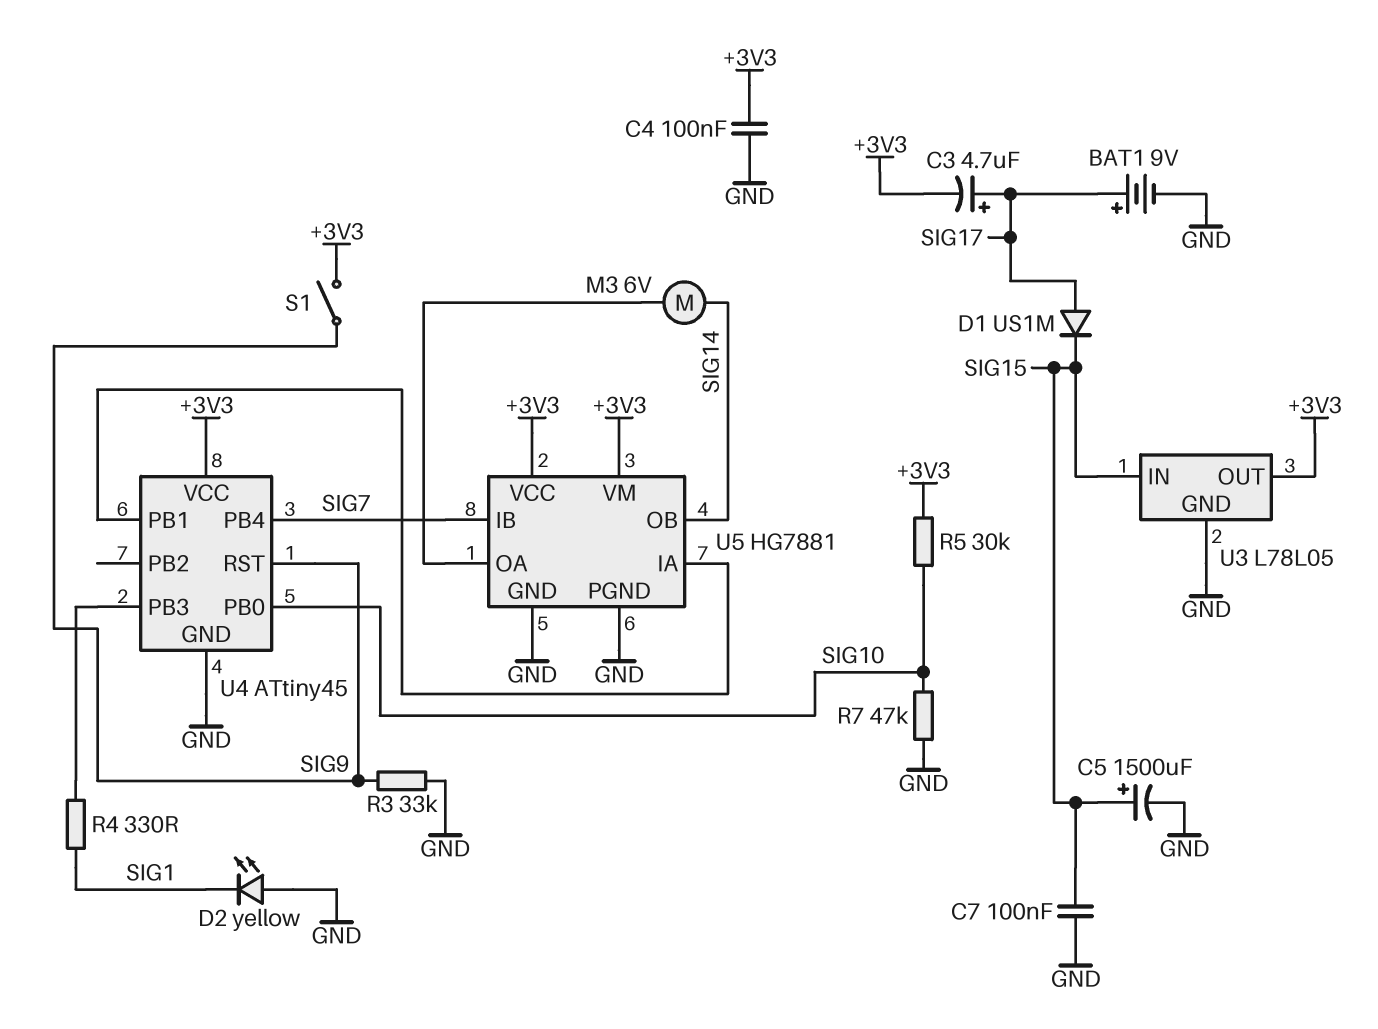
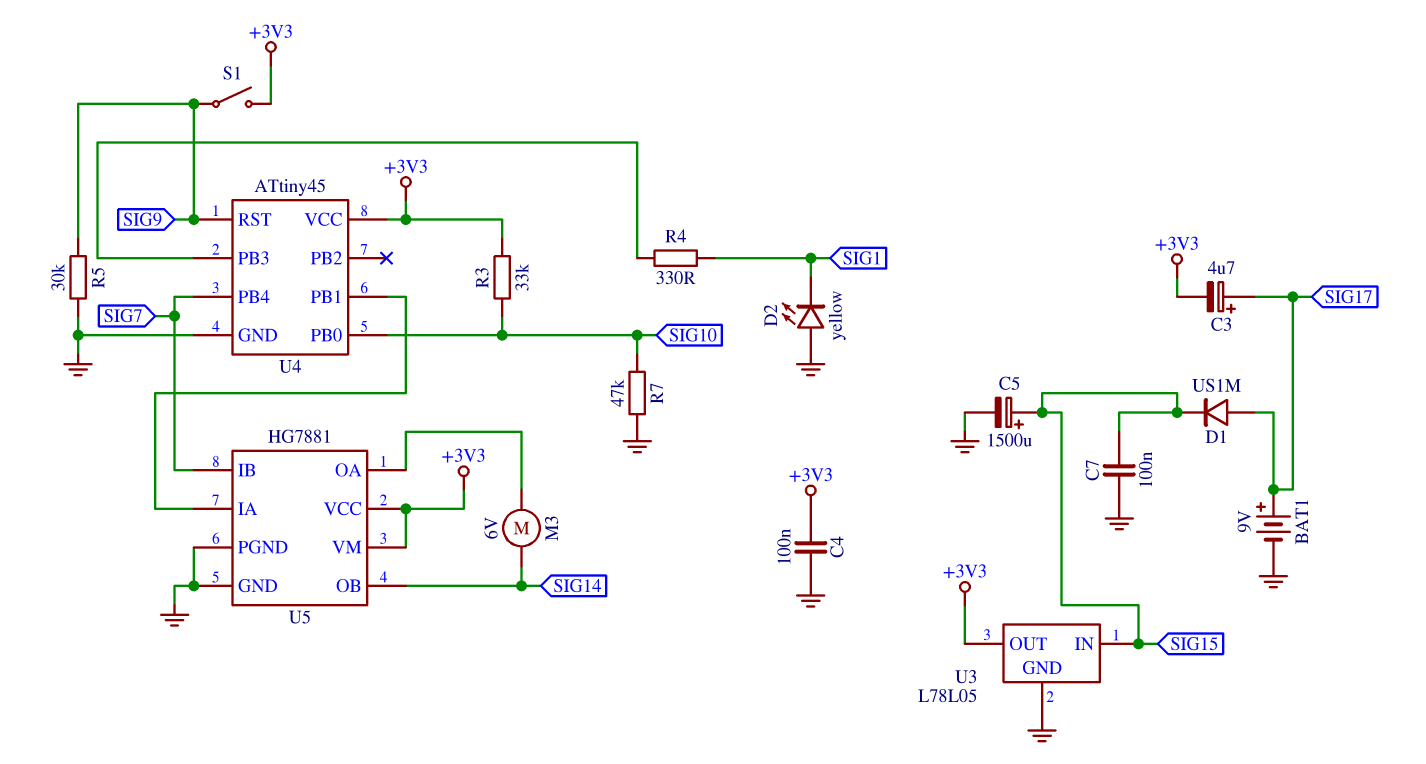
R3: 33k (GND, SIG9) -> 33k (+3V3, SIG10)
R5: 30k (+3V3, SIG10) -> 30k (GND, SIG9)

